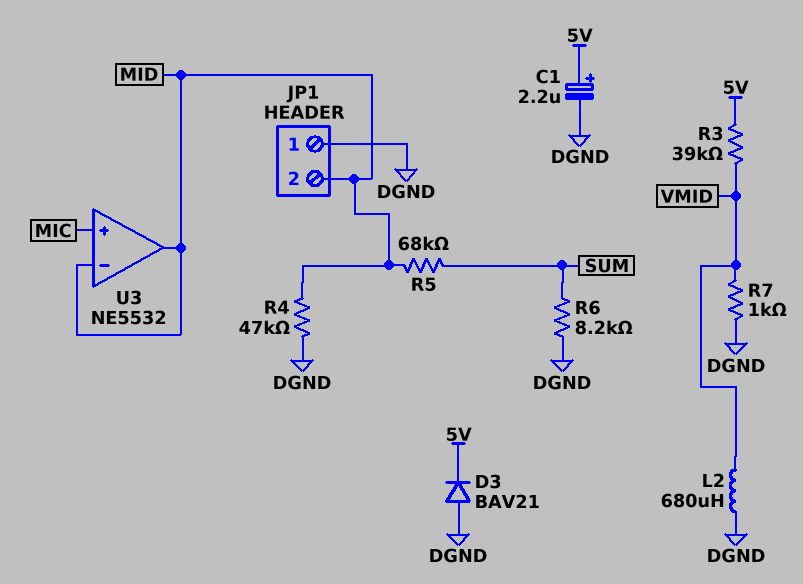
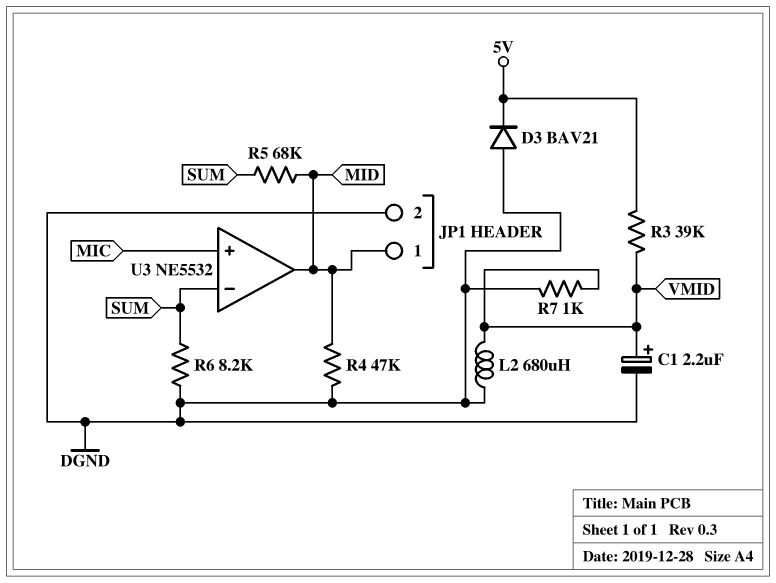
C1: 2.2uF (plus 5V, minus DGND) -> 2.2uF (plus VMID, minus DGND)
JP1 pin 1: DGND -> MID
JP1 pin 2: MID -> DGND
U3 pin in-: MID -> SUM

